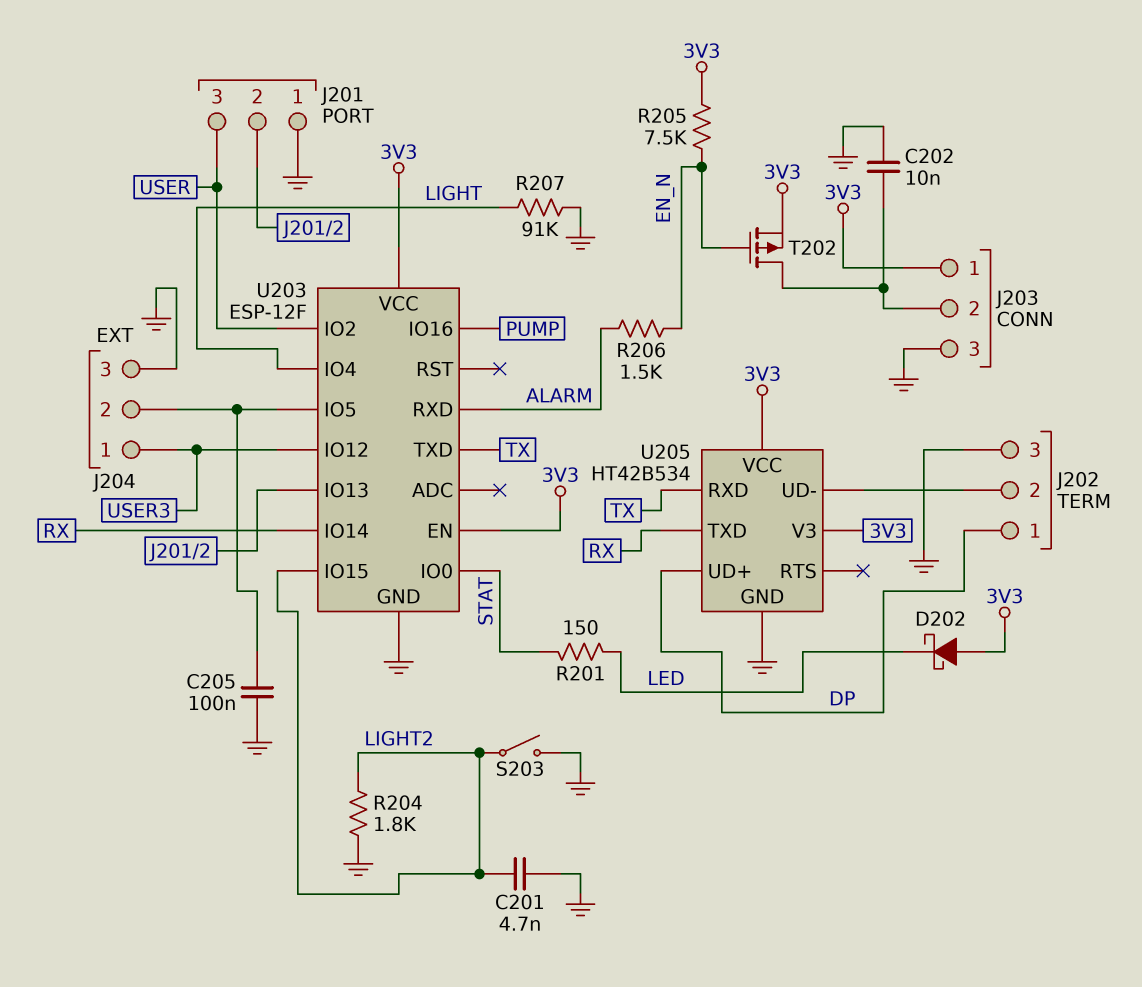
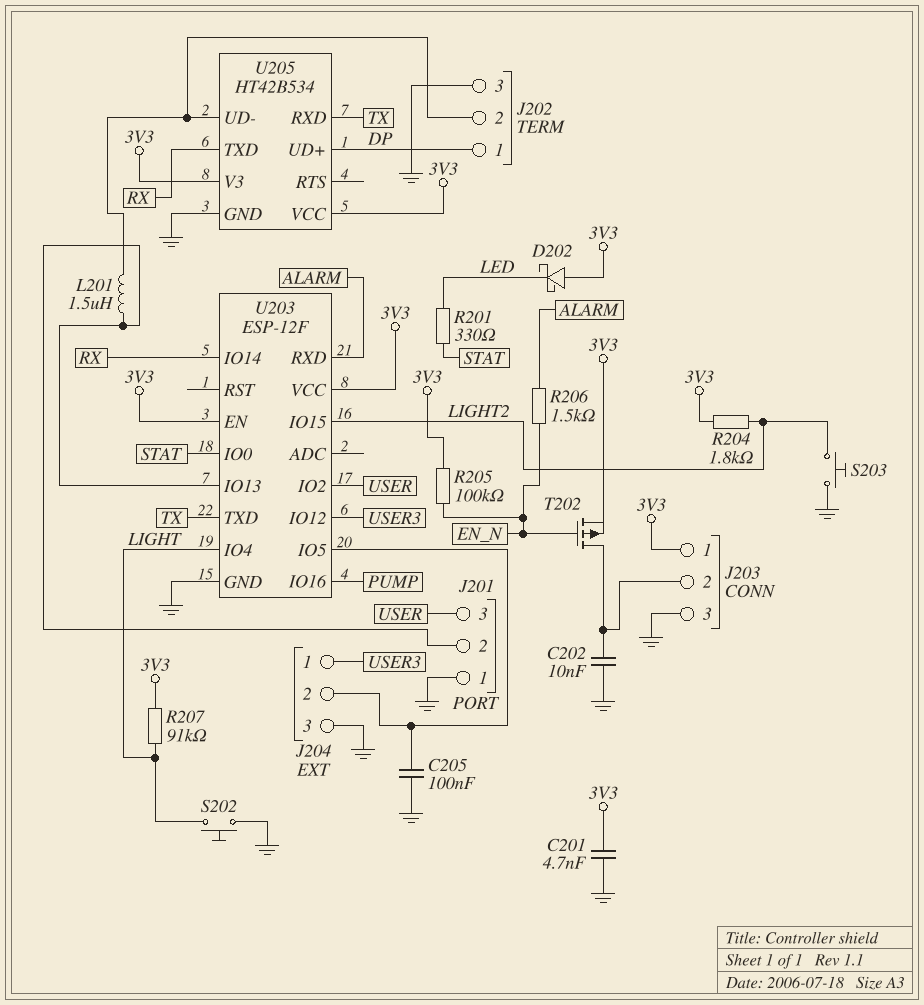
C201: 4.7nF (GND, LIGHT2) -> 4.7nF (3V3, GND)
L201: none -> 1.5uH (J201/2, J202/2)
R201: 150 (LED, STAT) -> 330 (LED, STAT)
R204: 1.8k (GND, LIGHT2) -> 1.8k (3V3, LIGHT2)
R205: 7.5k (3V3, EN_N) -> 100k (3V3, EN_N)
R207: 91k (GND, LIGHT) -> 91k (3V3, LIGHT)
S202: none -> button (GND, LIGHT)
S203: switch (GND, LIGHT2) -> button (GND, LIGHT2)

